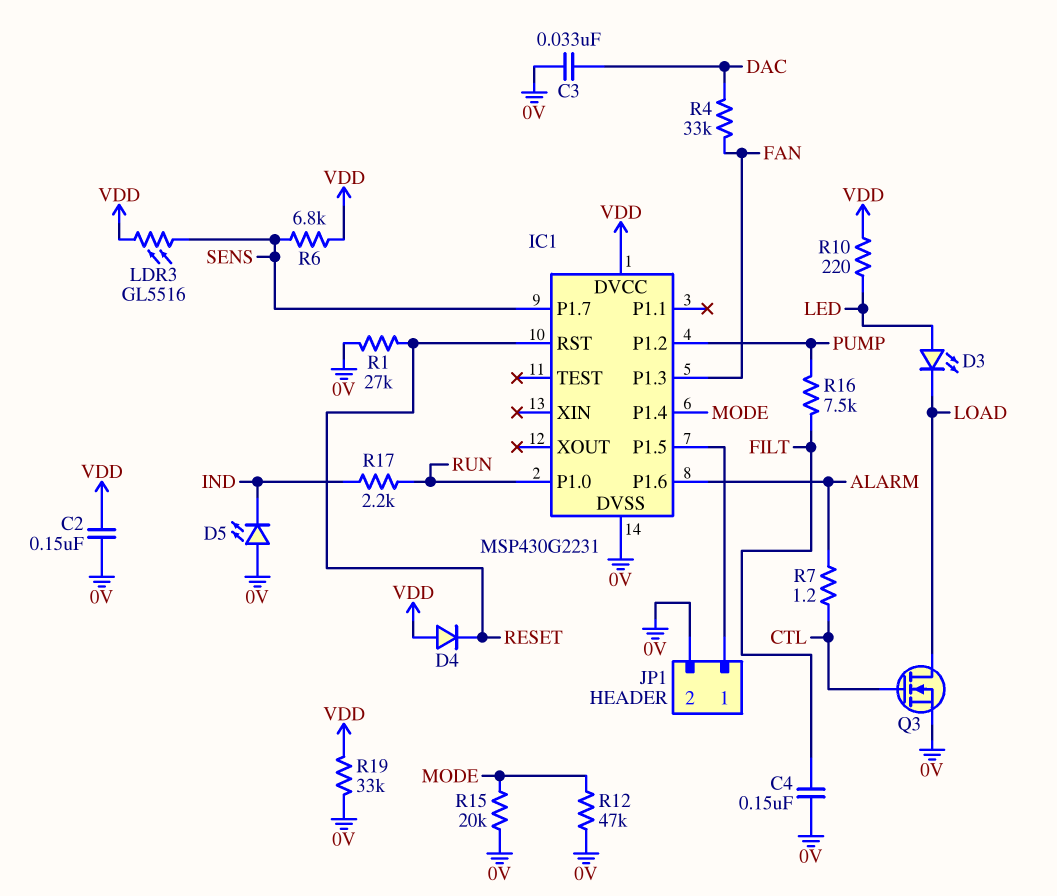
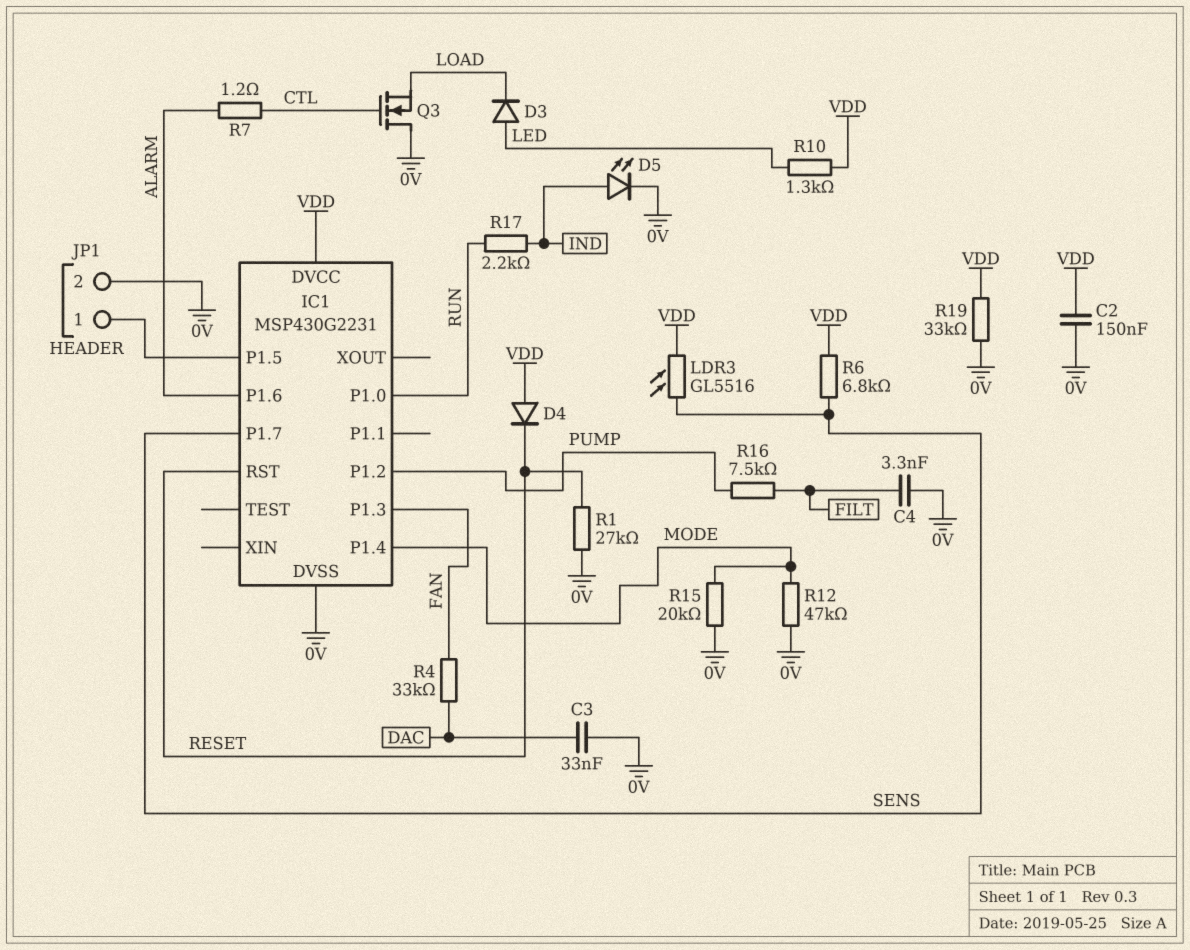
C4: 150nF (0V, FILT) -> 3.3nF (0V, FILT)
D3: LED (A LED, K LOAD) -> diode (A LED, K LOAD)
D5: LED (A 0V, K IND) -> LED (A IND, K 0V)
Q3: NMOS (G CTL, D LOAD, S 0V) -> NMOS (G CTL, D 0V, S LOAD)
R10: 220 (LED, VDD) -> 1.3k (LED, VDD)

